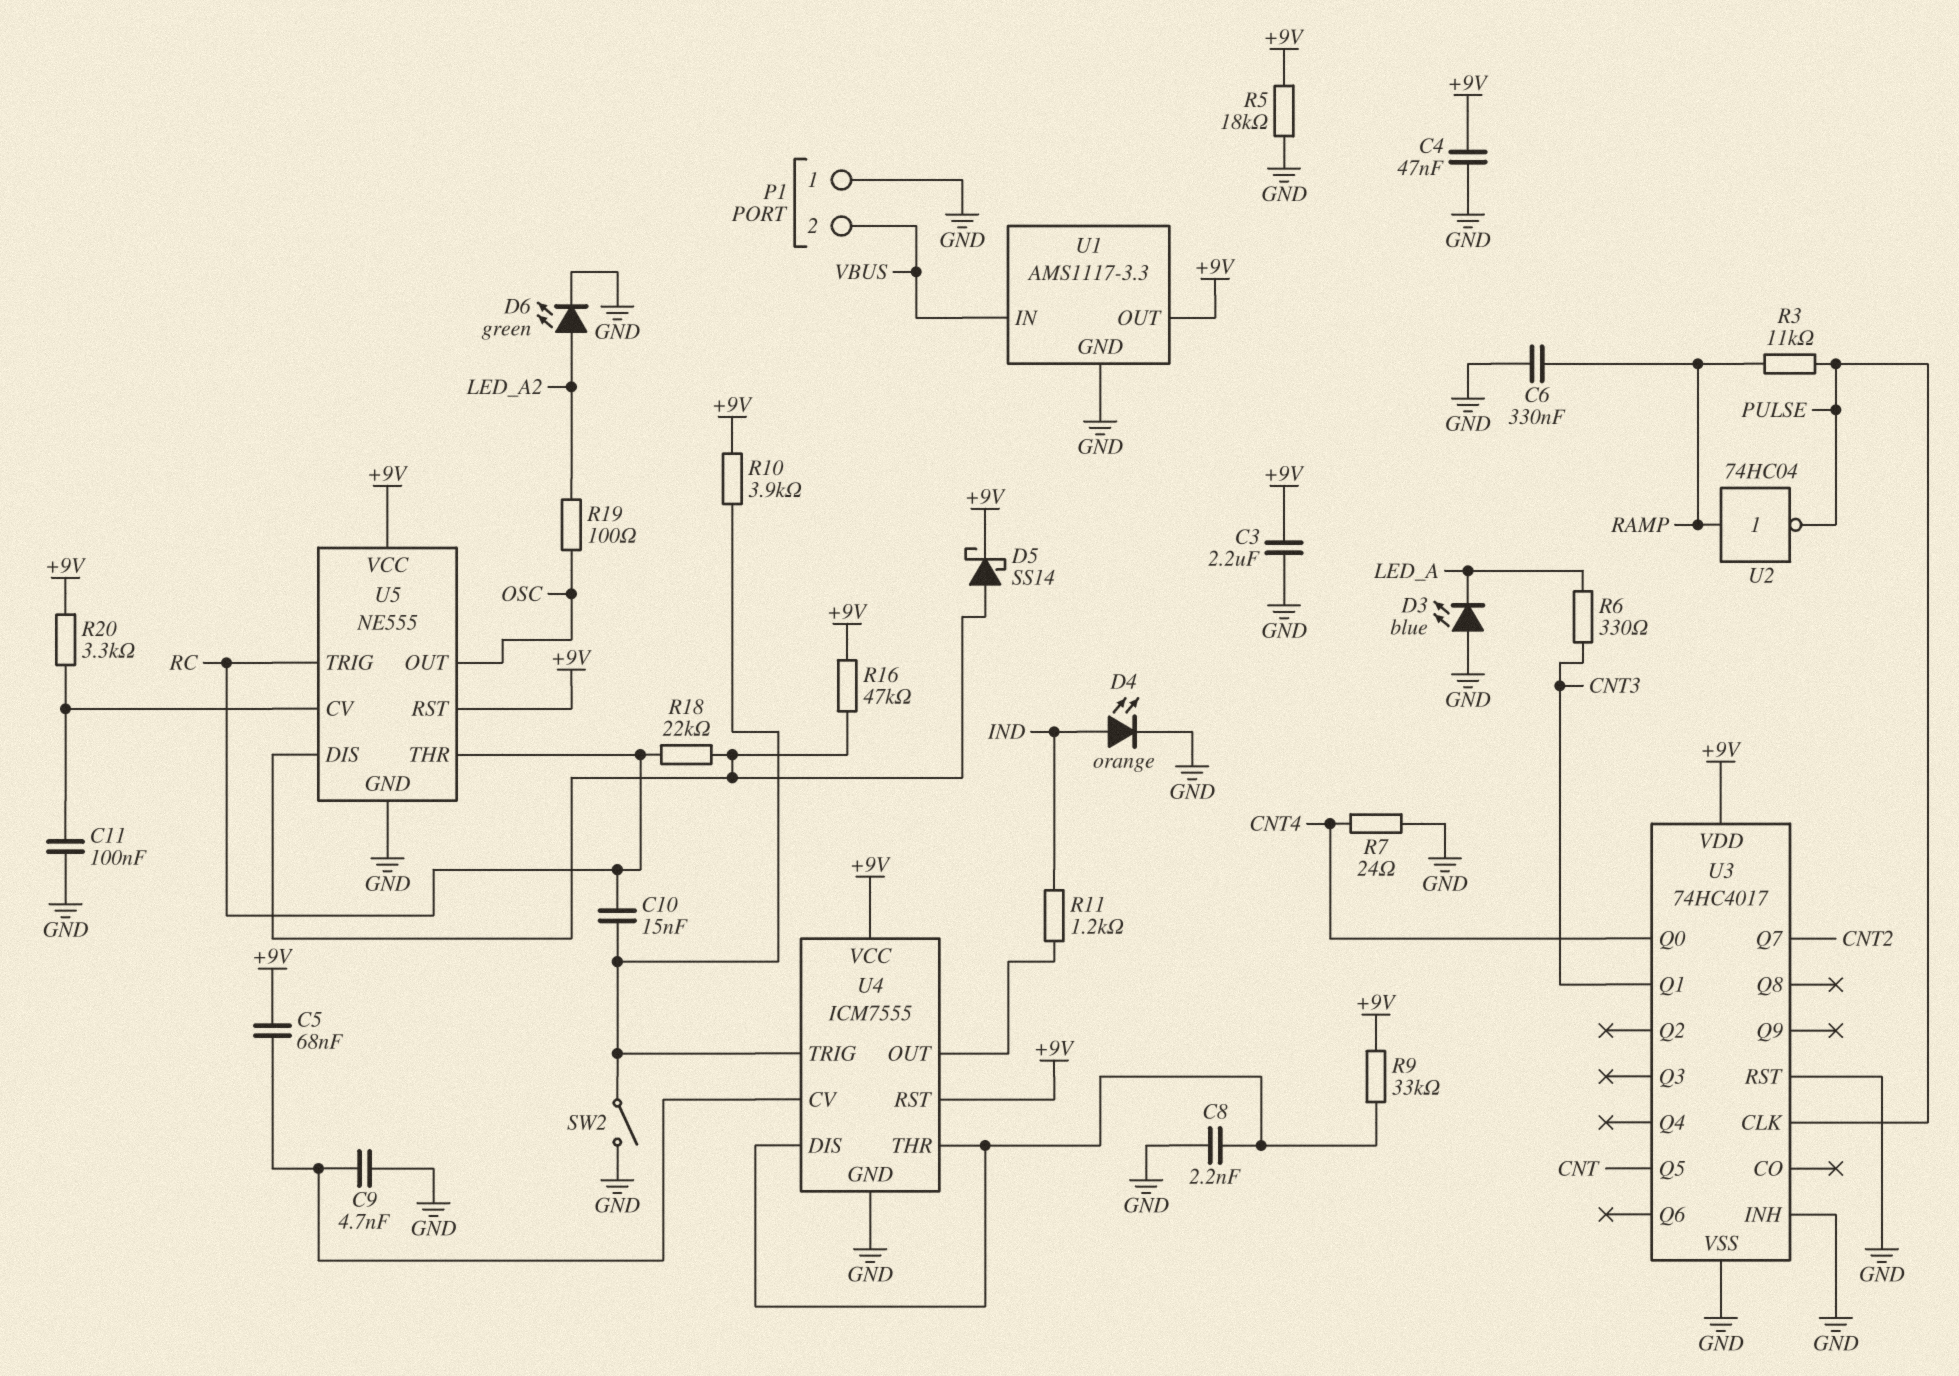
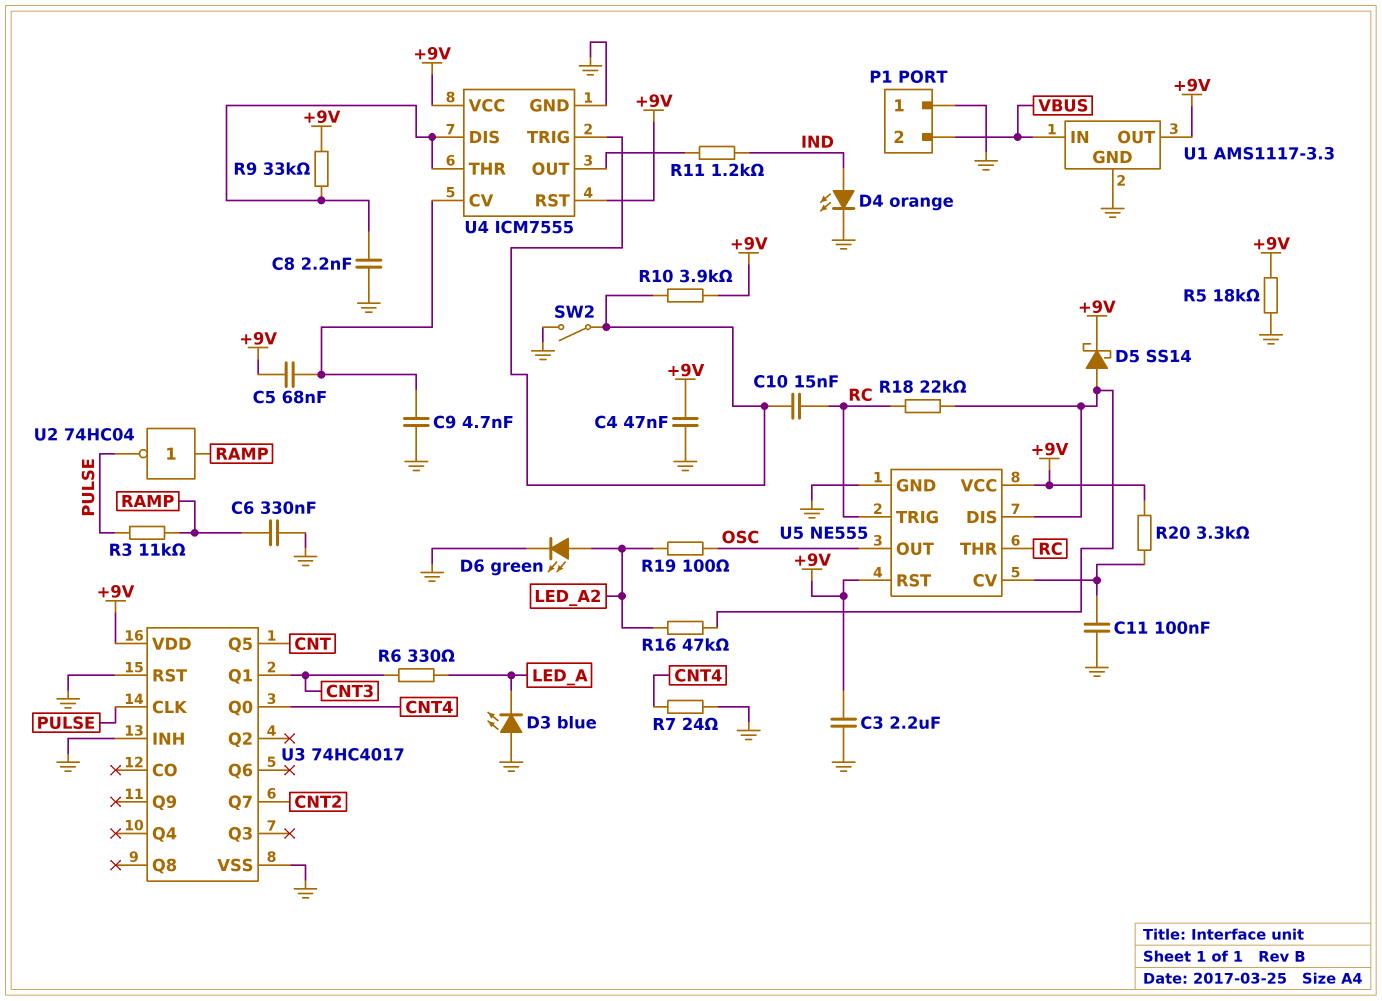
R16: 47k (+9V, U5/DIS) -> 47k (LED_A2, U5/DIS)

